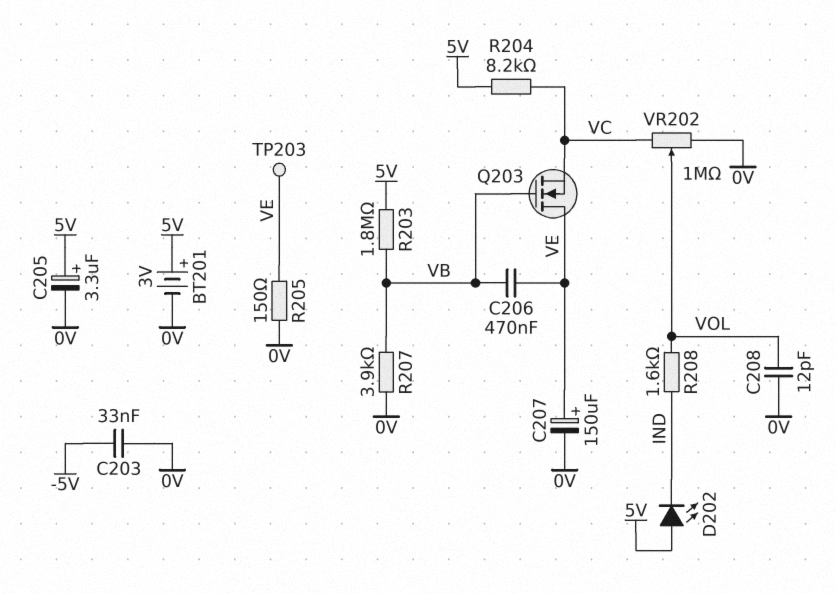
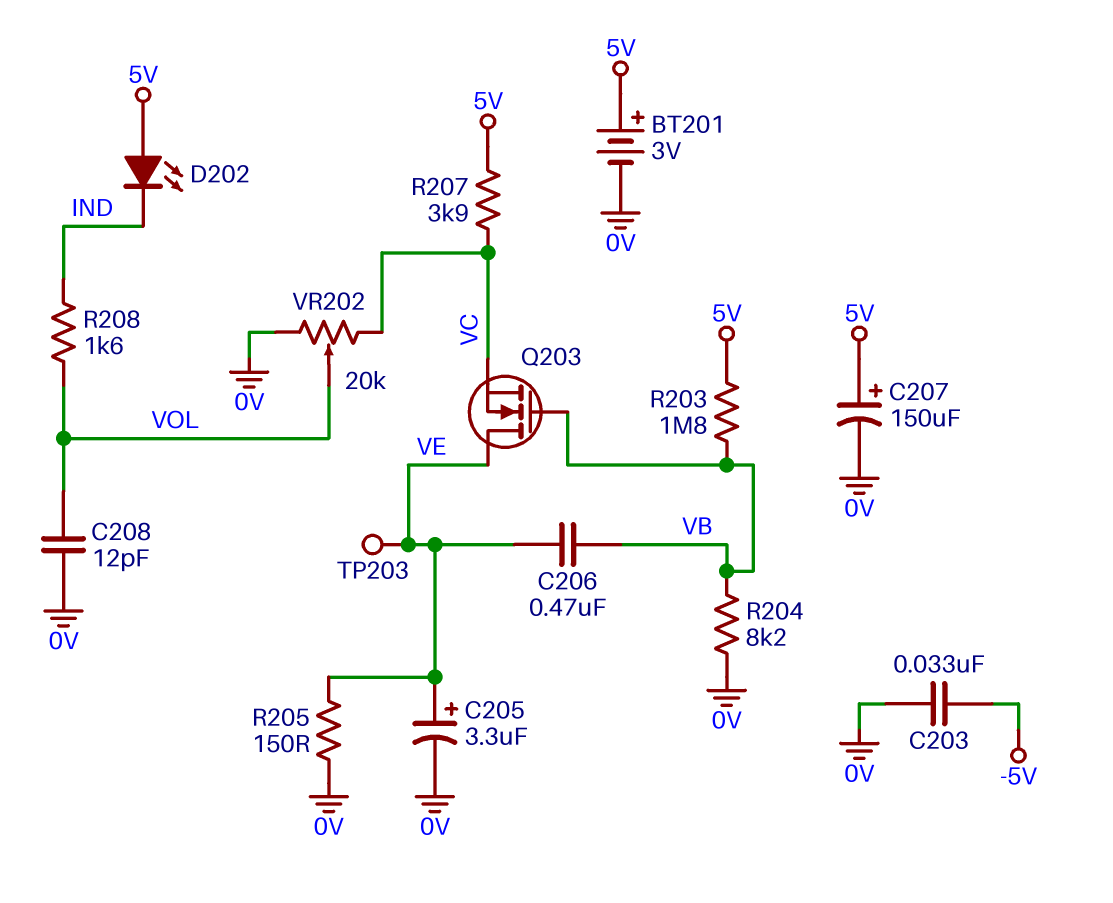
C205: 3.3uF (plus 5V, minus 0V) -> 3.3uF (plus VE, minus 0V)
C207: 150uF (plus VE, minus 0V) -> 150uF (plus 5V, minus 0V)
R204: 8.2k (5V, VC) -> 8.2k (0V, VB)
R207: 3.9k (0V, VB) -> 3.9k (5V, VC)
VR202: 1M (0V, VC, wiper VOL) -> 20k (0V, VC, wiper VOL)

